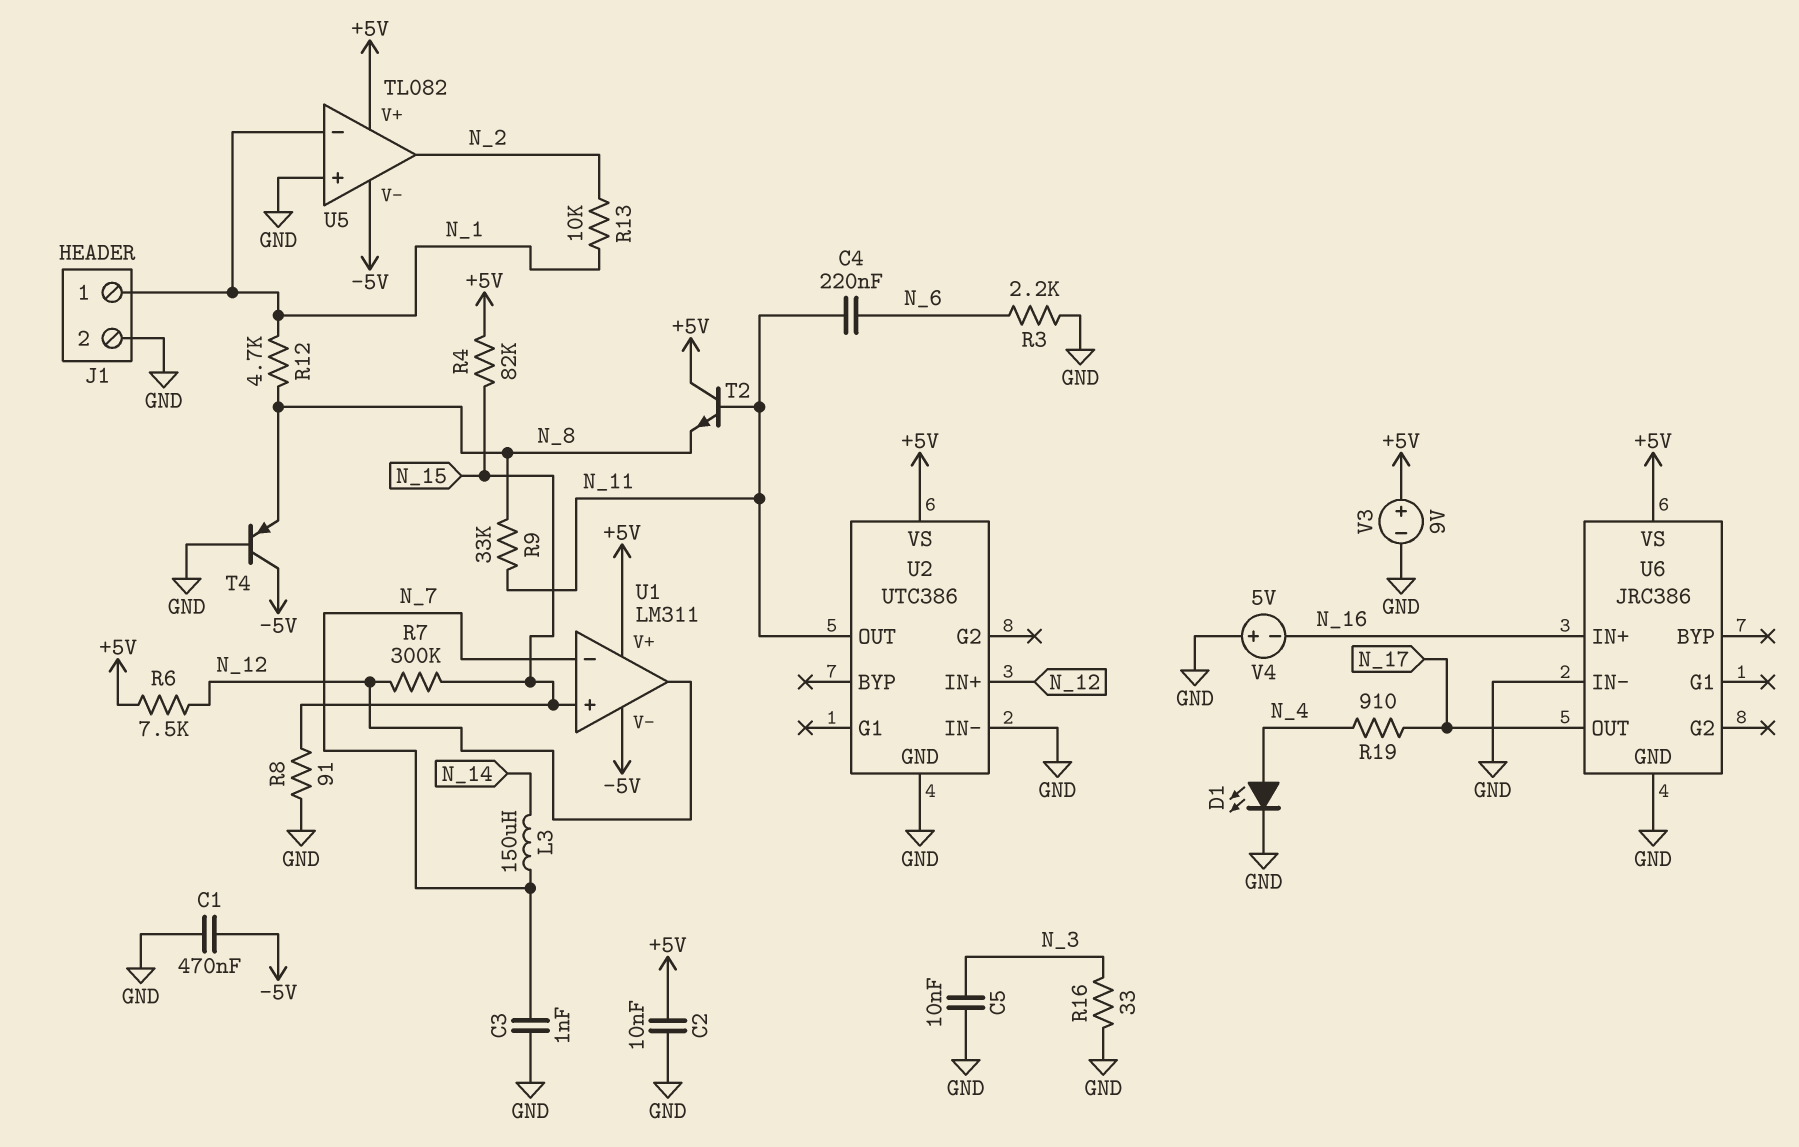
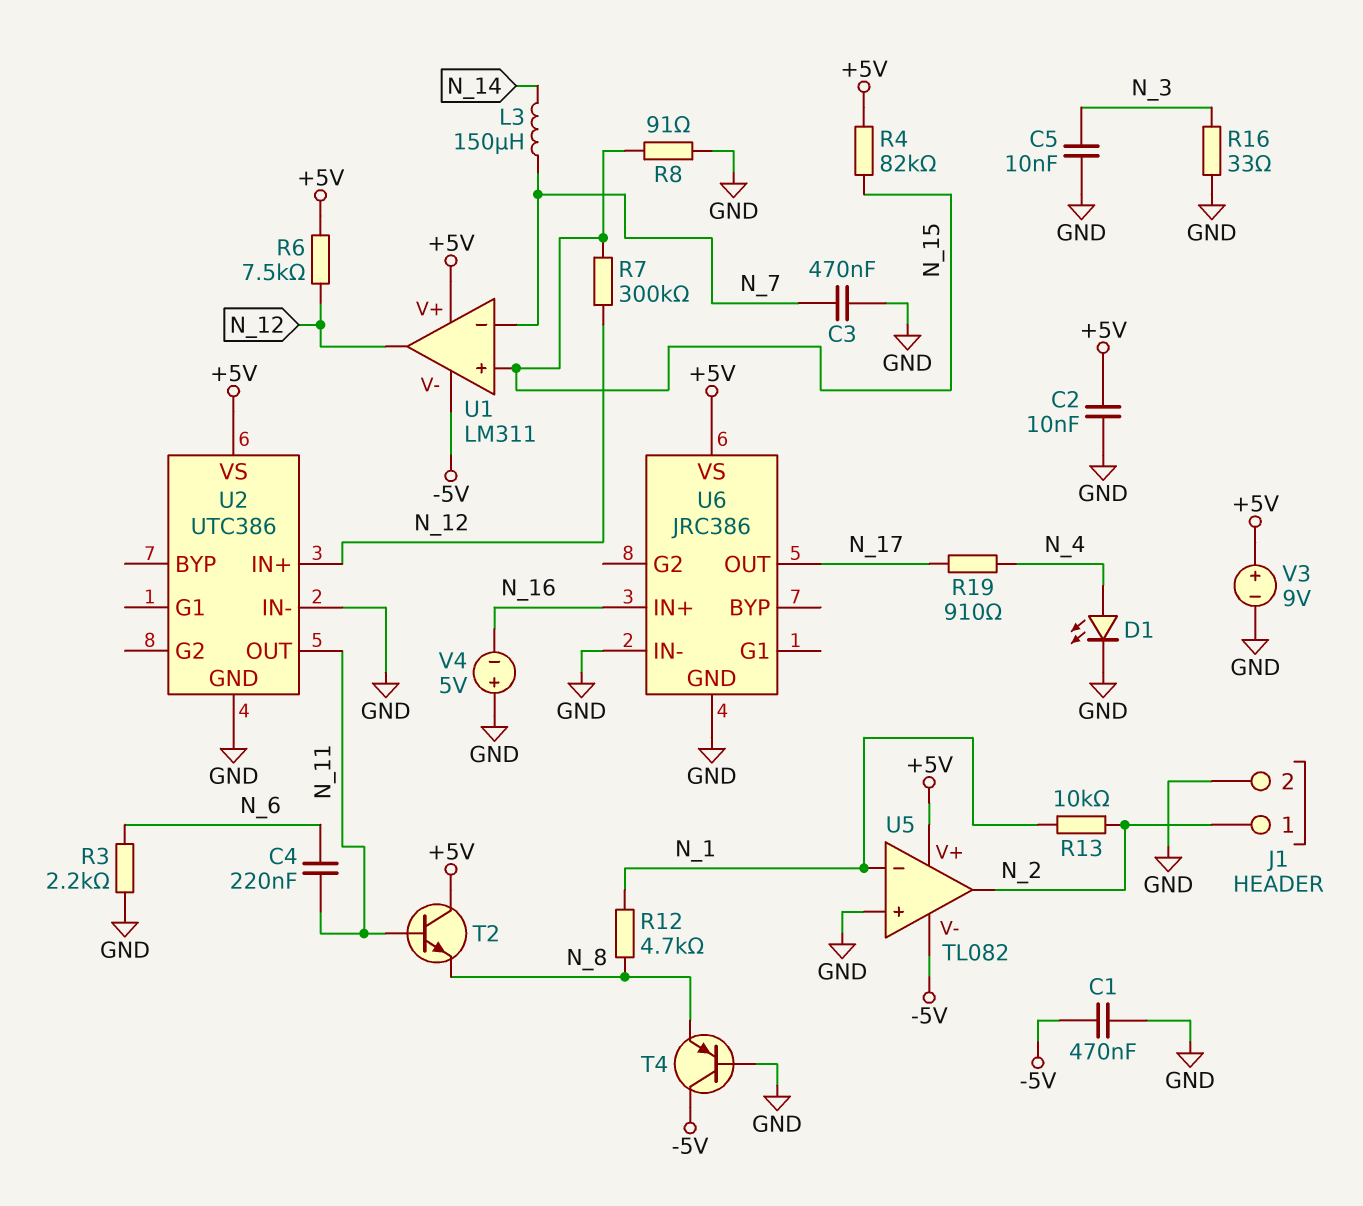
C3: 1nF (GND, N_7) -> 470nF (GND, N_7)
J1 pin 1: N_1 -> N_2
R9: 33k (N_8, N_11) -> none

